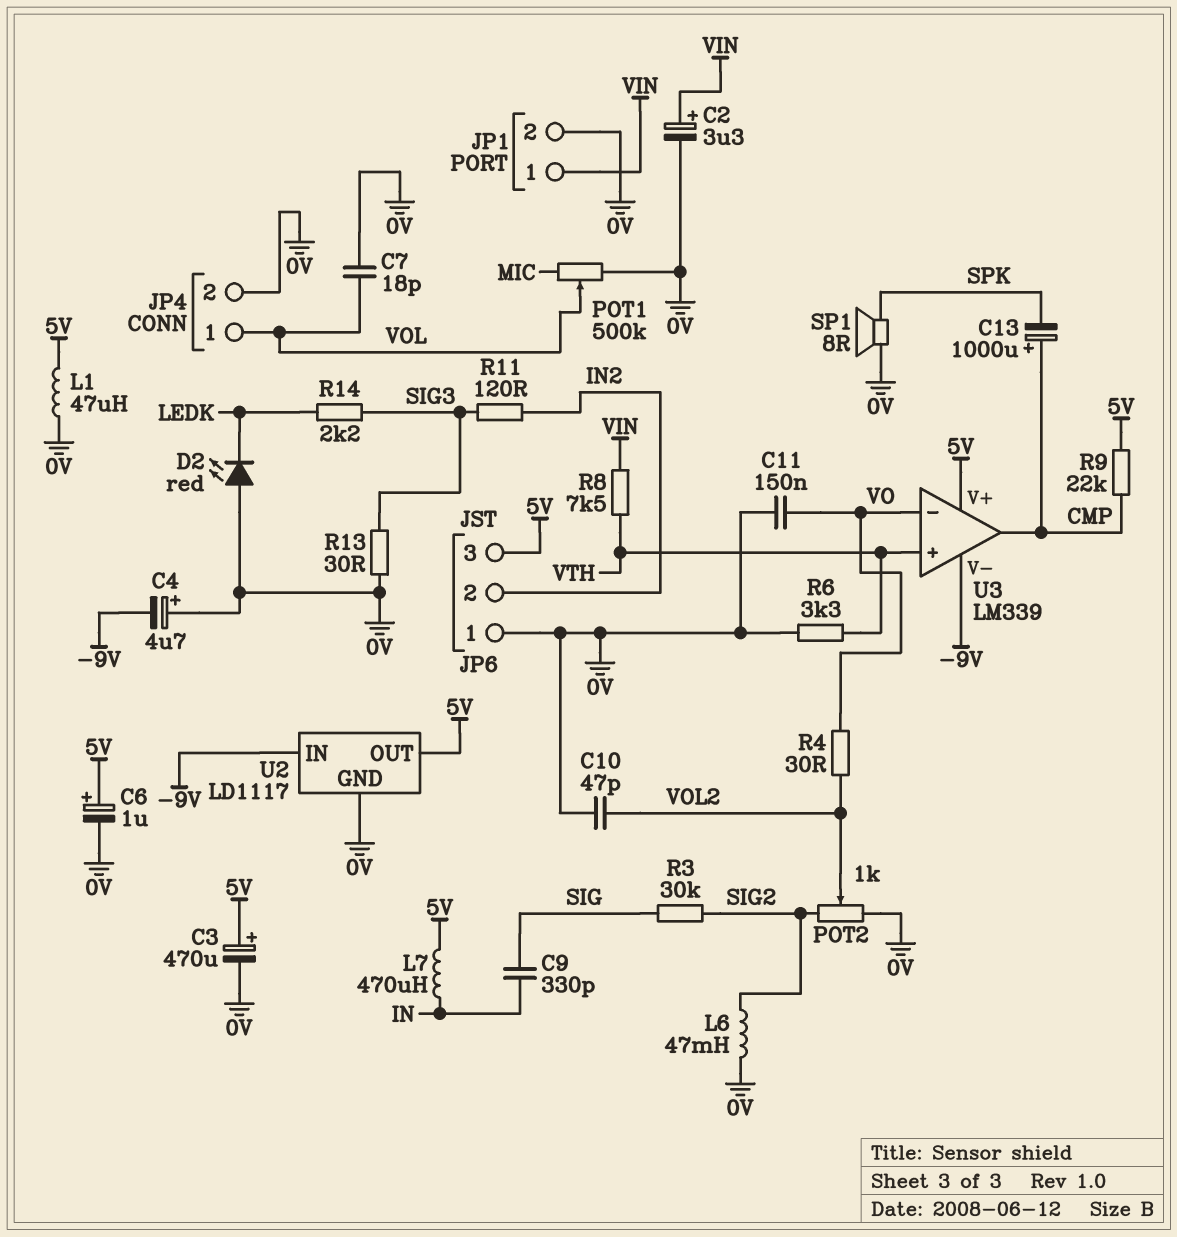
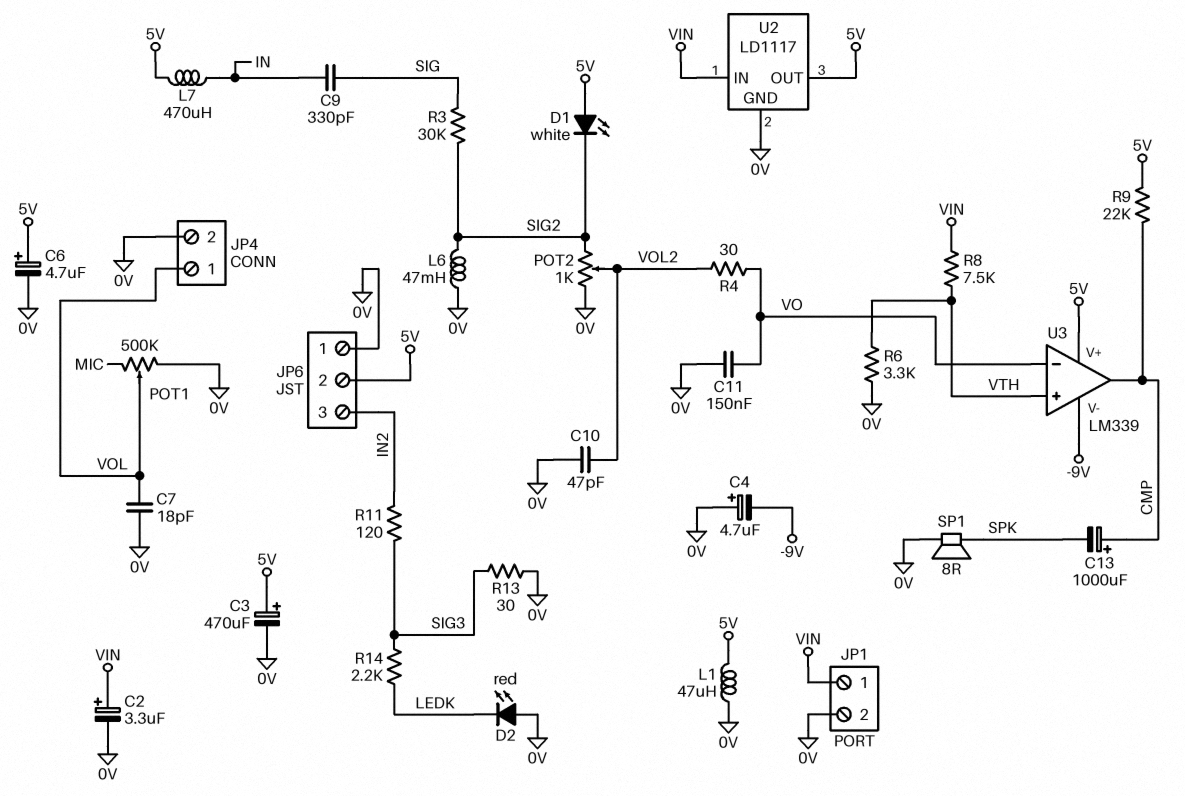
C6: 1uF (plus 5V, minus 0V) -> 4.7uF (plus 5V, minus 0V)
D1: none -> LED white (A 5V, K SIG2)
JP6 pin 2: IN2 -> 5V
JP6 pin 3: 5V -> IN2
U2 pin IN: -9V -> VIN

